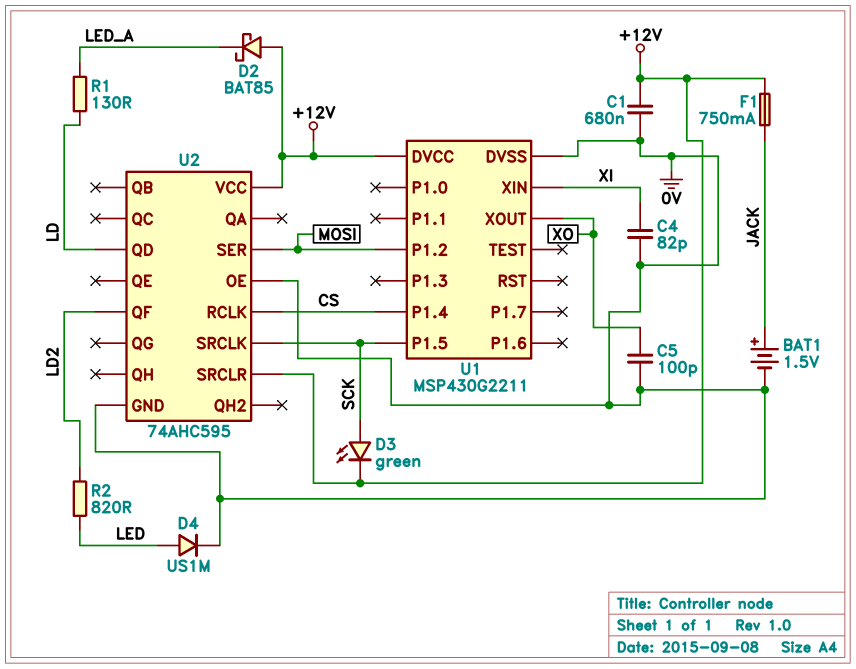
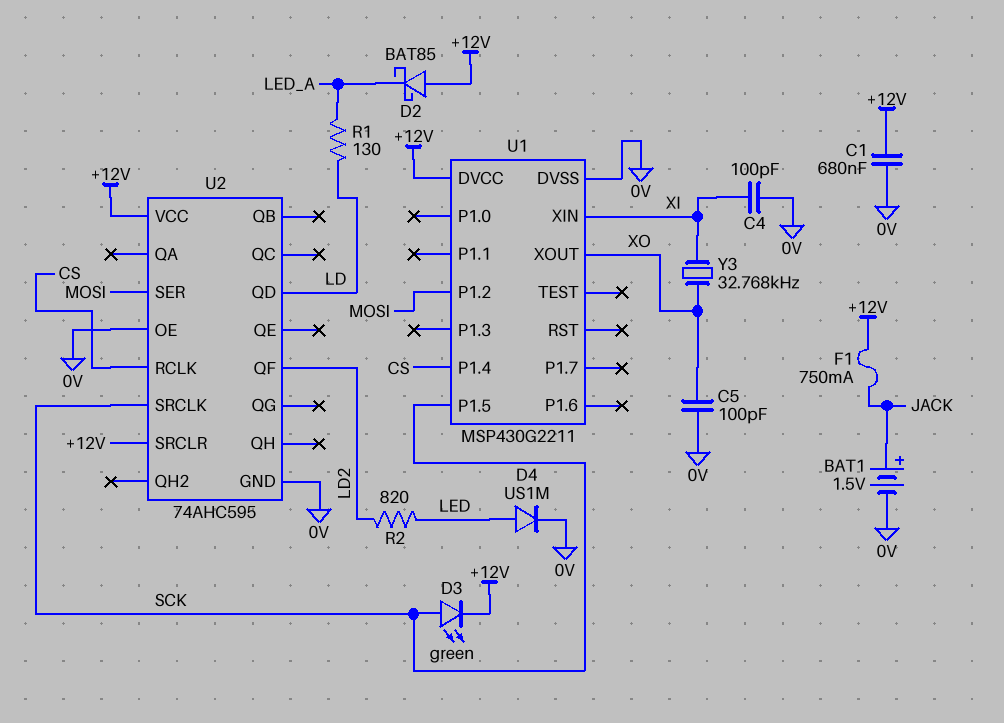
C4: 82pF (0V, XI) -> 100pF (0V, XI)
Y3: none -> 32.768kHz (XI, XO)

